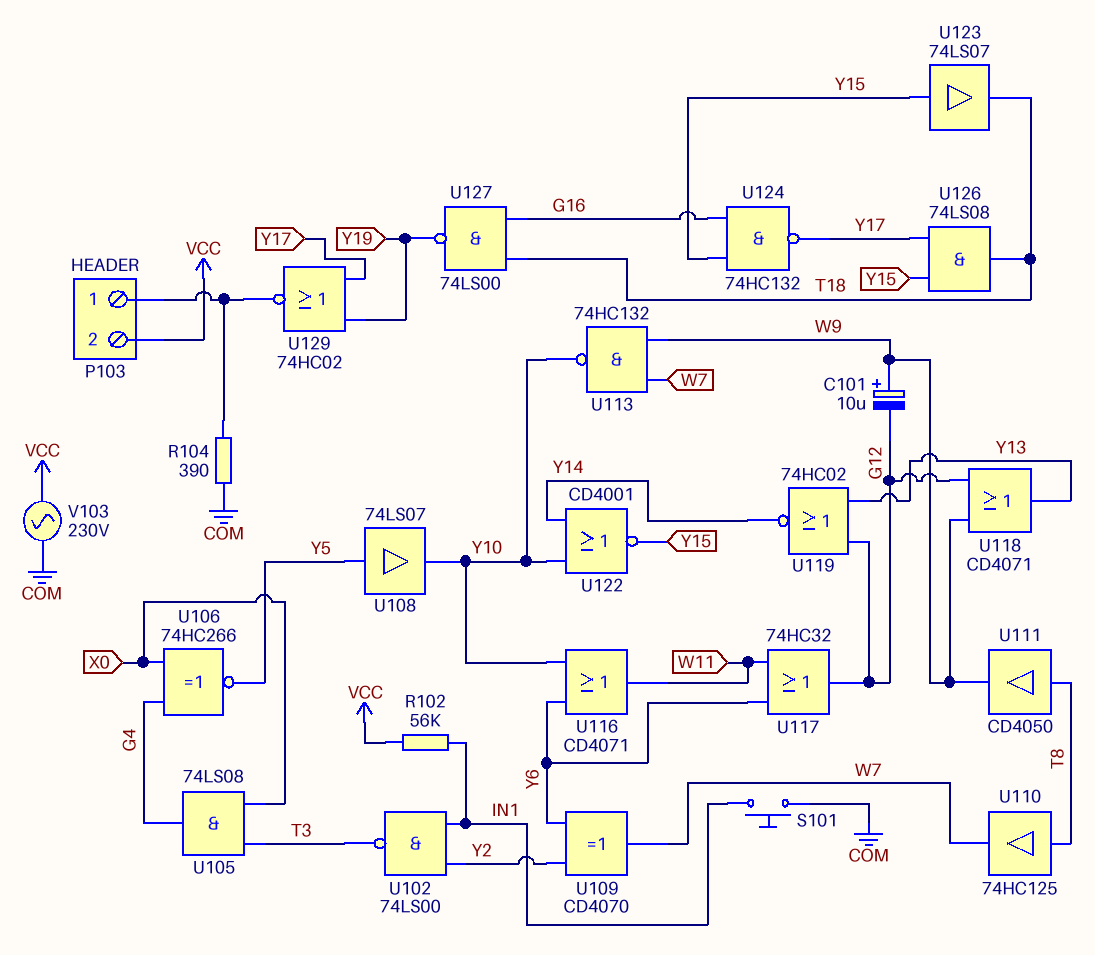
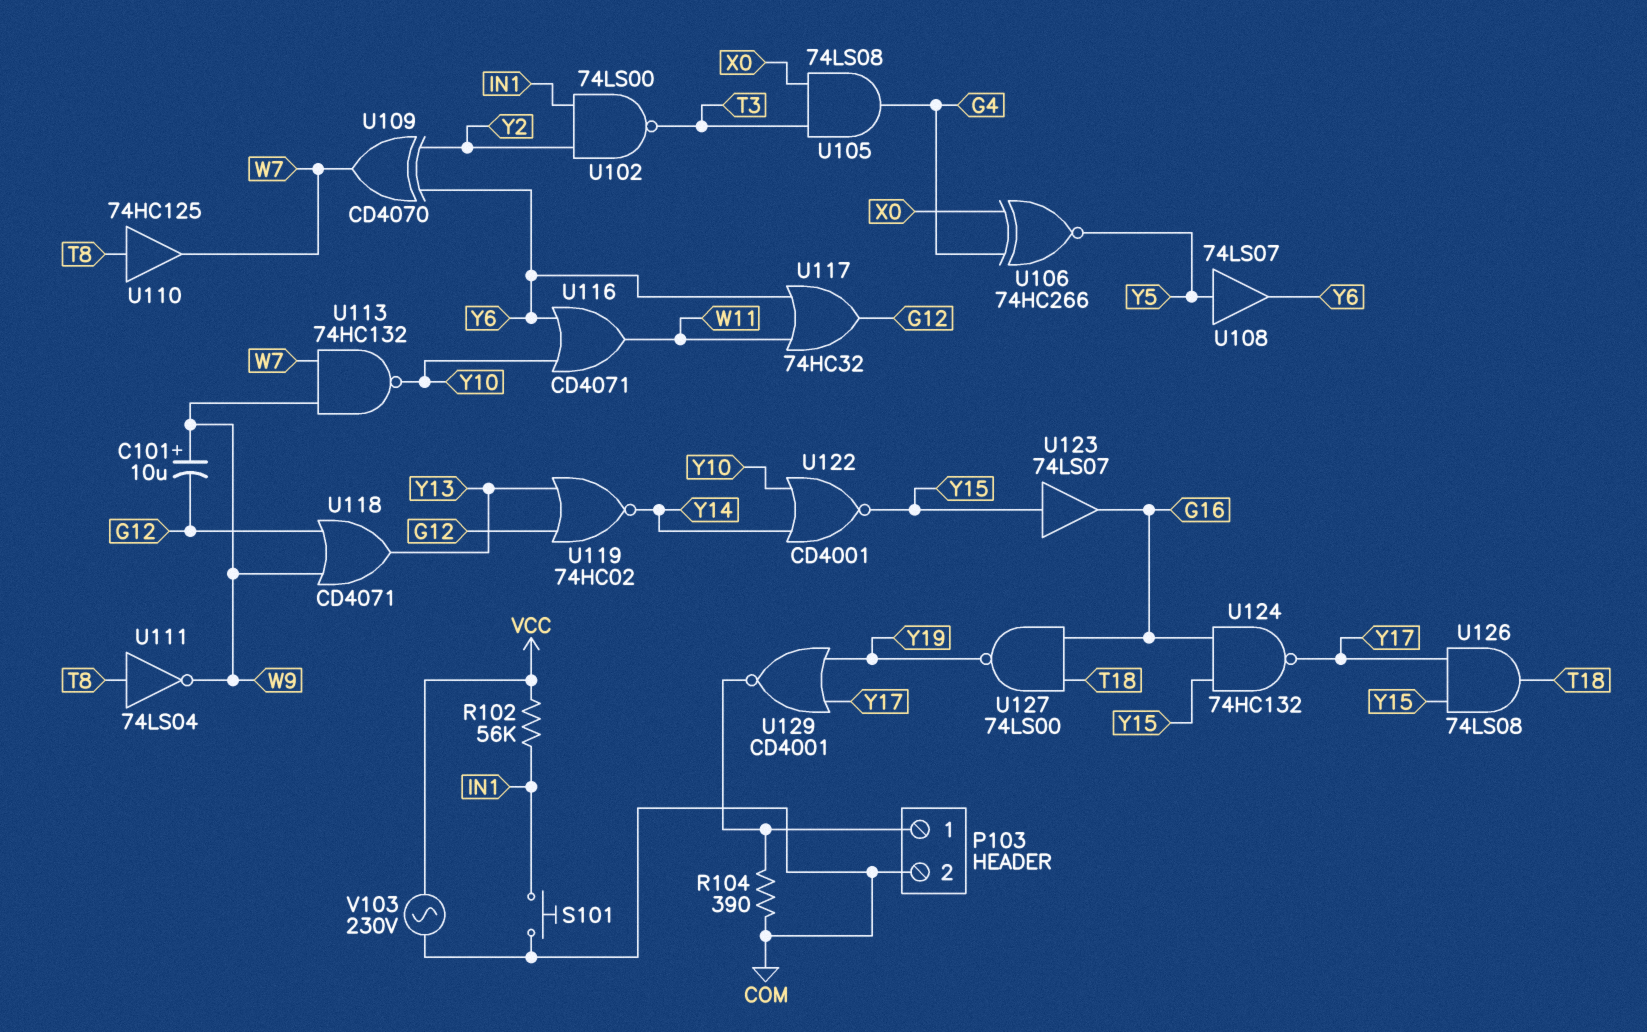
P103 pin 2: VCC -> COM
U108: buffer 74LS07 (in Y5, out Y10) -> buffer 74LS07 (in Y5, out Y6)
U111: buffer CD4050 (in T8, out W9) -> NOT 74LS04 (in T8, out W9)
U123: buffer 74LS07 (in Y15, out T18) -> buffer 74LS07 (in Y15, out G16)
U129: NOR 74HC02 (in Y17, in Y19, out P103/1) -> NOR CD4001 (in Y17, in Y19, out P103/1)

